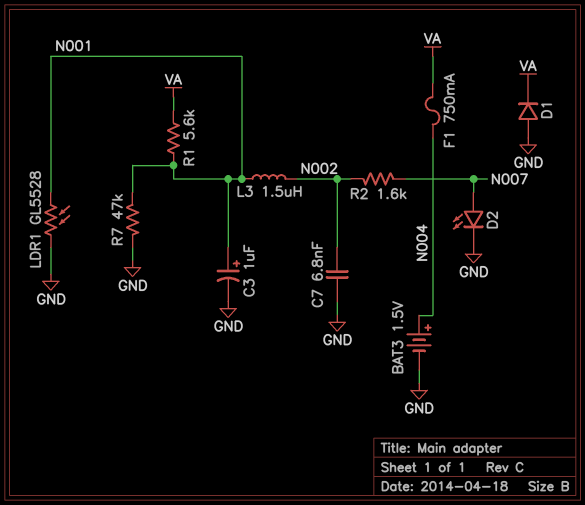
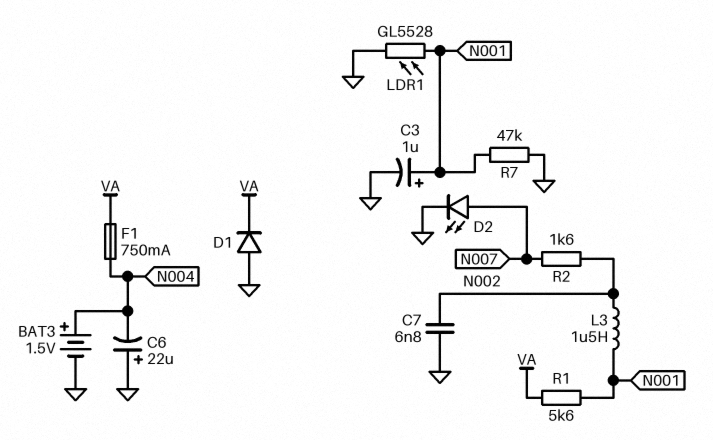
C6: none -> 22uF (plus GND, minus N004)

